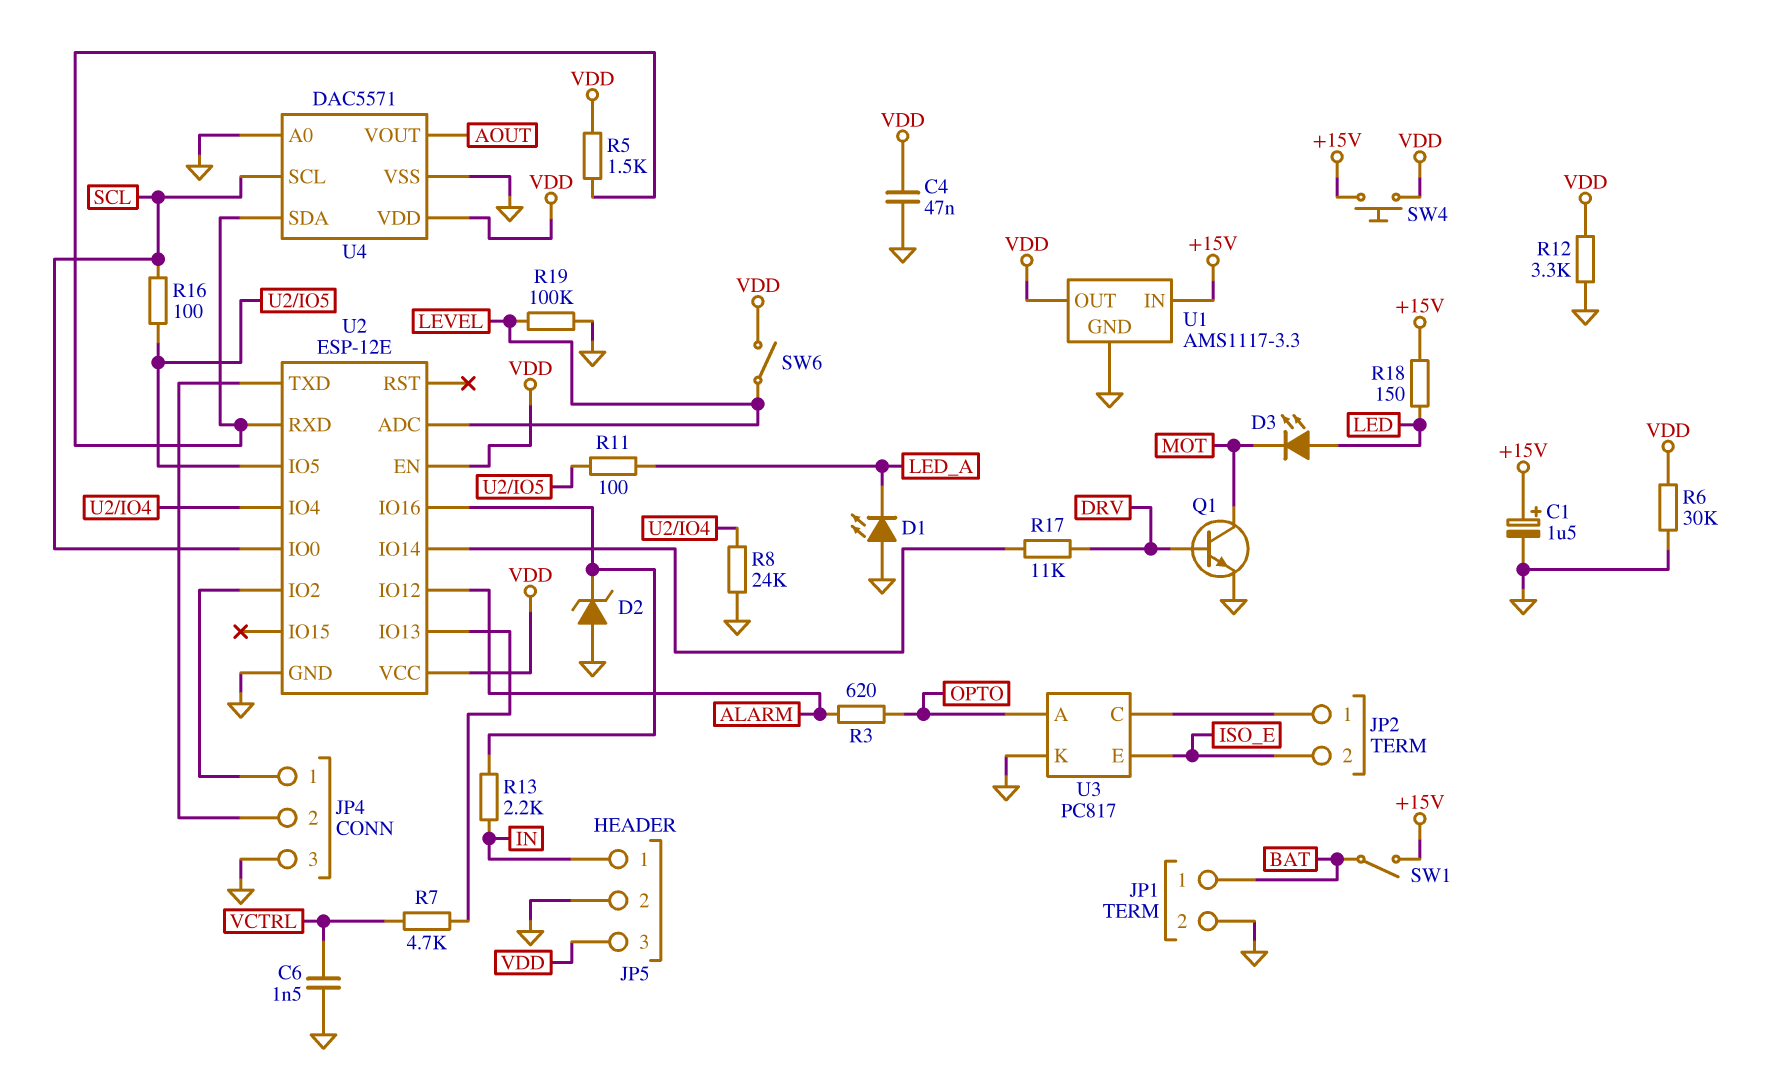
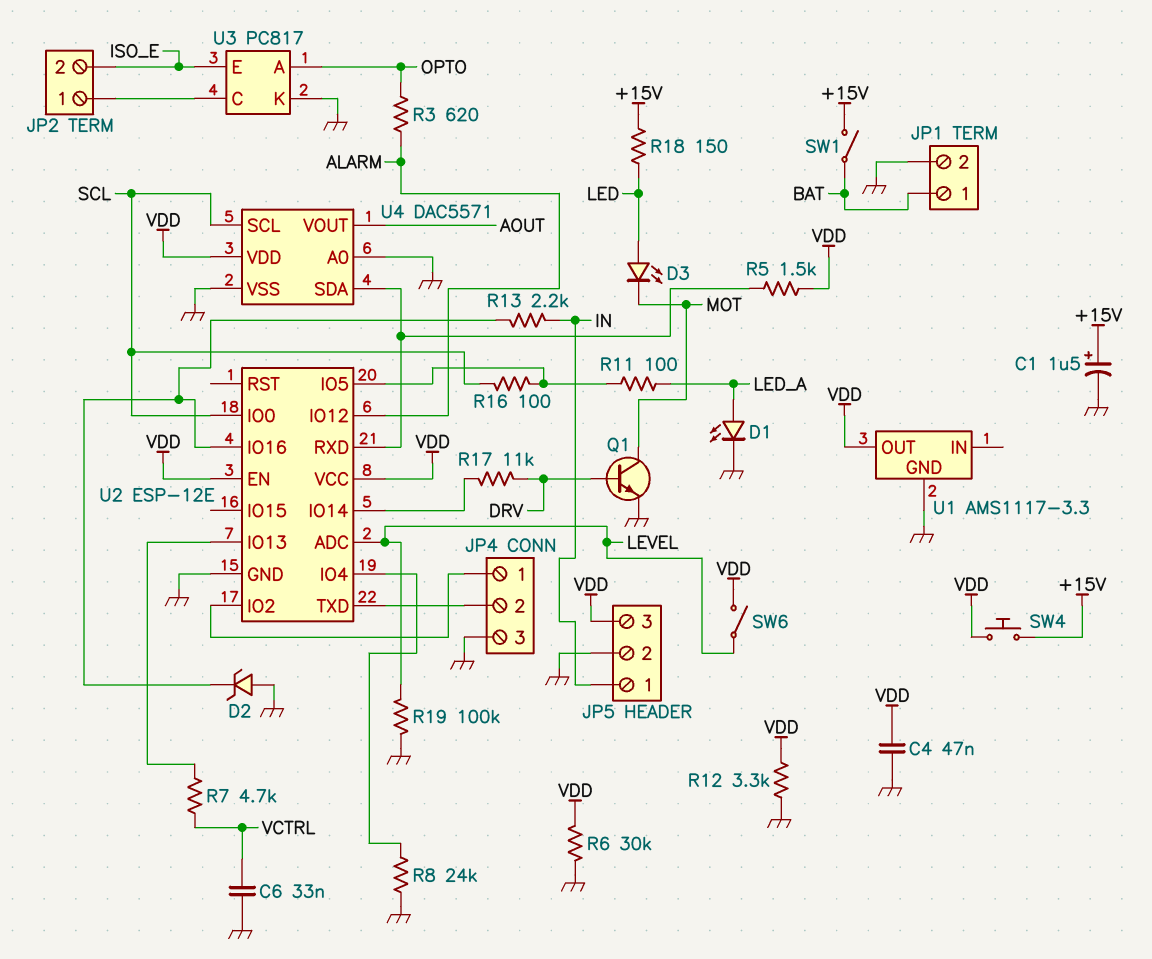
C6: 1.5nF (GND, VCTRL) -> 33nF (GND, VCTRL)
D1: LED (A GND, K LED_A) -> LED (A LED_A, K GND)
U1 pin IN: +15V -> none

